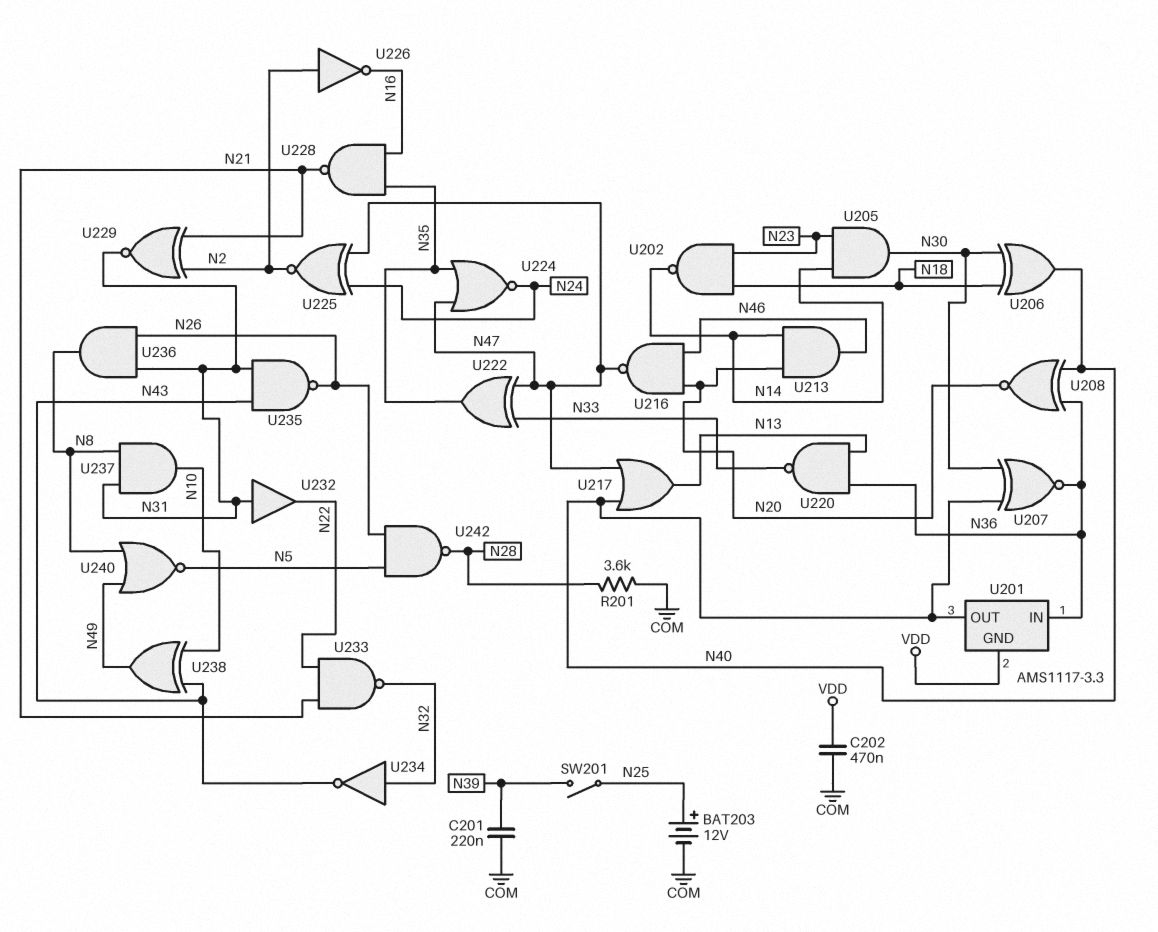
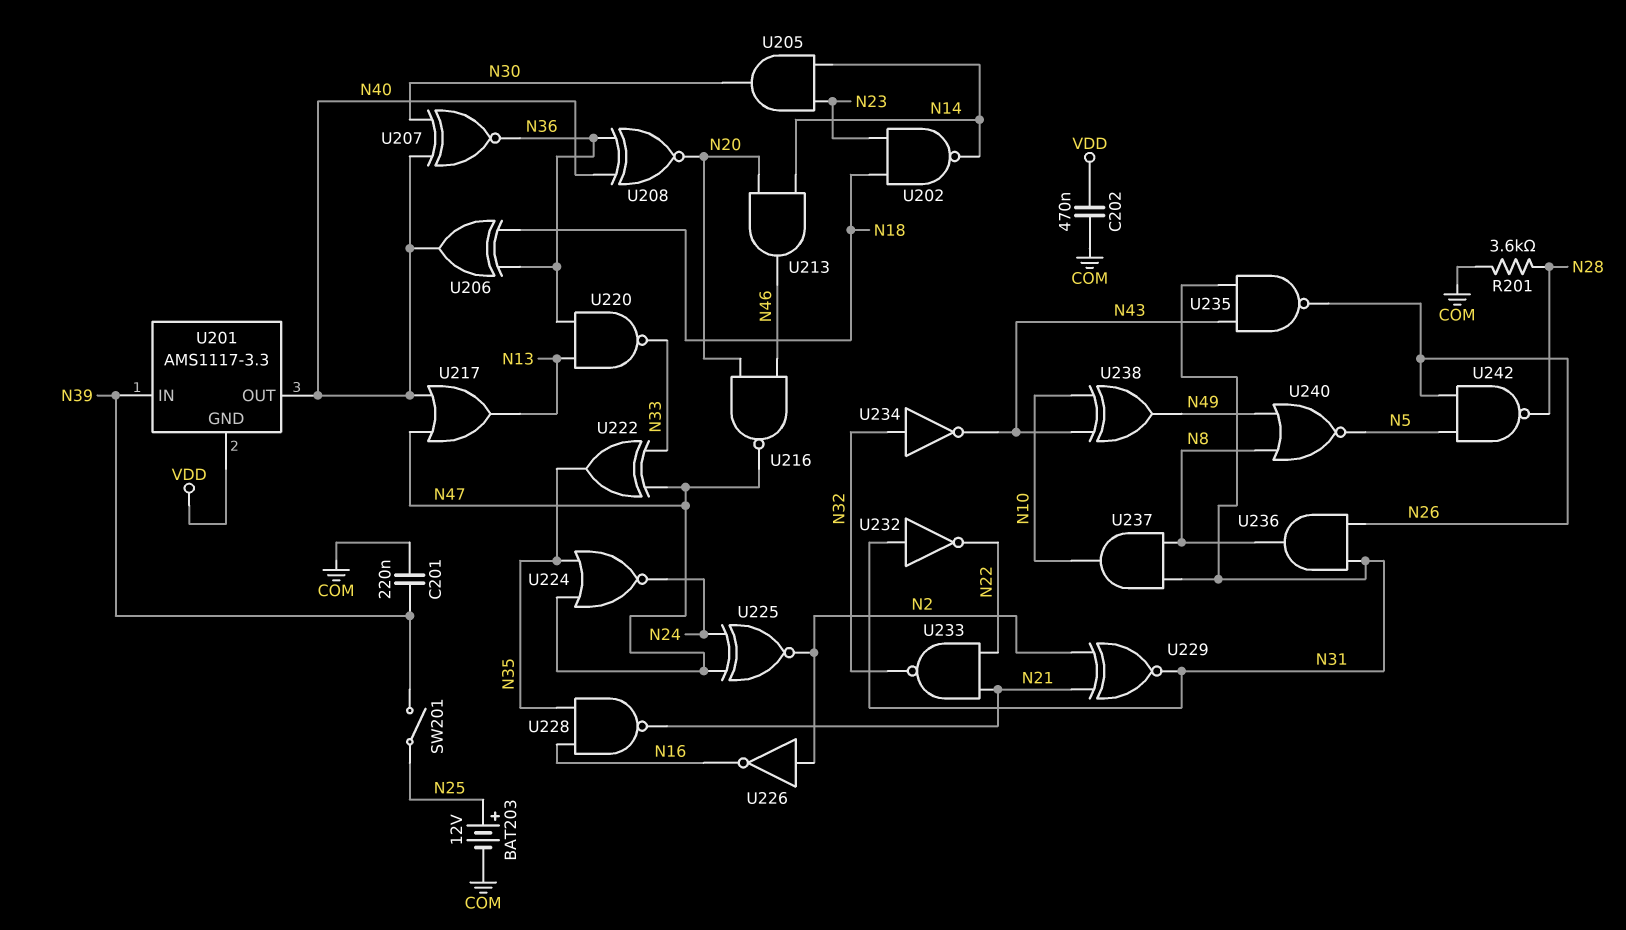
U201 pin IN: N36 -> N39
U206: XOR (in N18, in N30, out N40) -> XOR (in N18, in N36, out N40)
U232: buffer (in N31, out N22) -> NOT (in N31, out N22)

